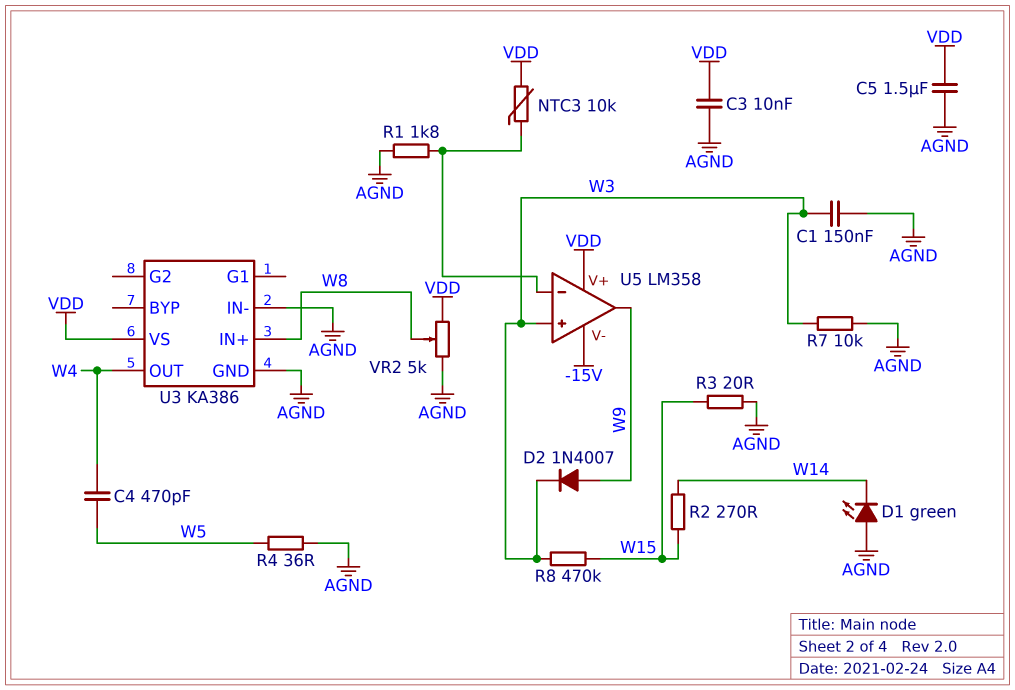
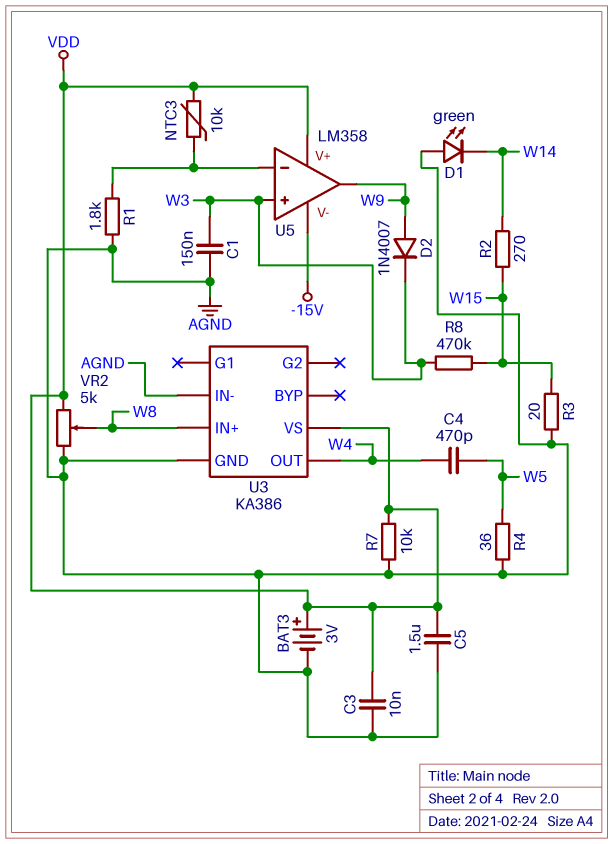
BAT3: none -> 3V (plus VDD, minus AGND)
R7: 10k (AGND, W3) -> 10k (AGND, VDD)

